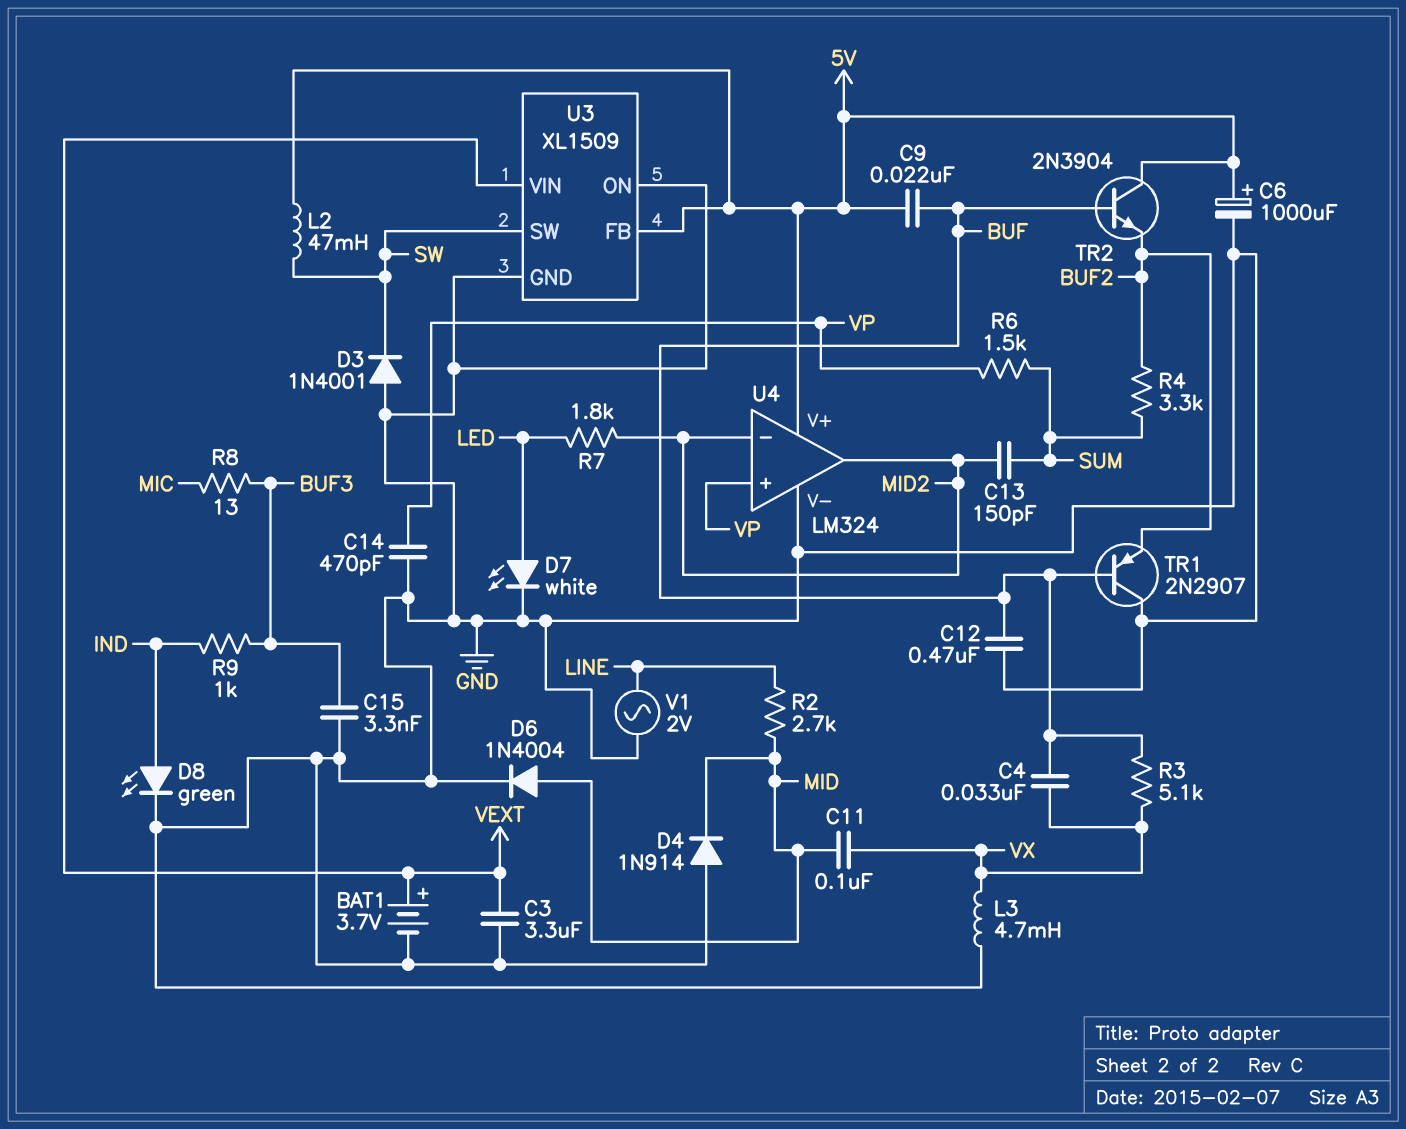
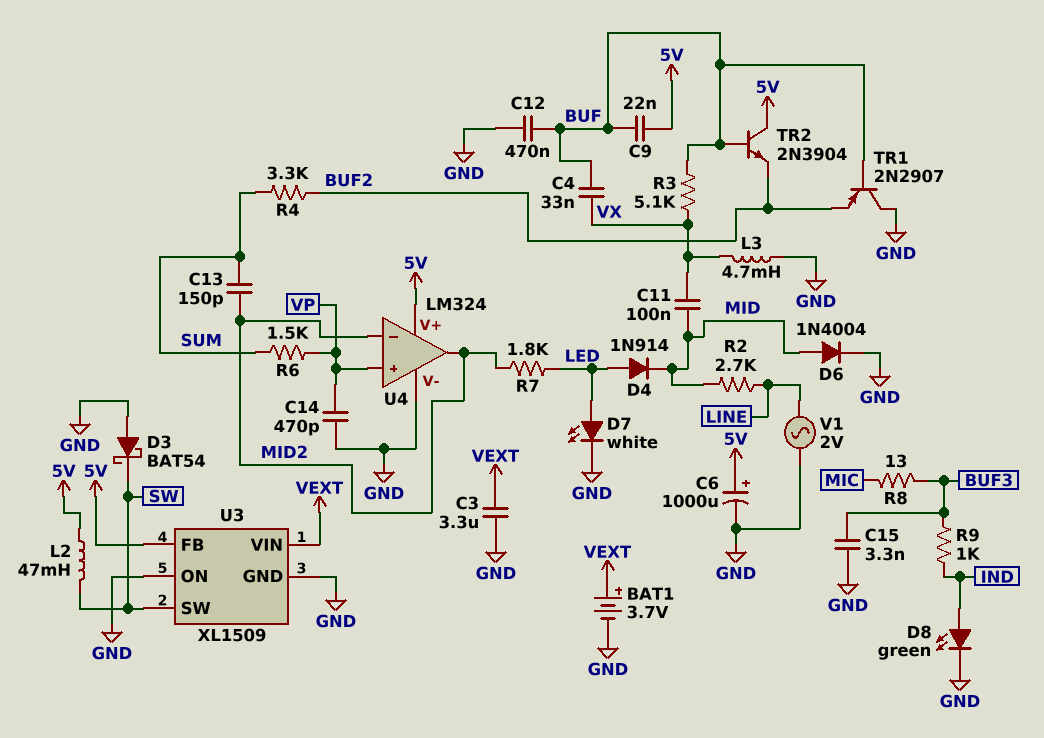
D3: diode 1N4001 (A GND, K SW) -> schottky BAT54 (A GND, K SW)
D4: diode 1N914 (A GND, K MID) -> diode 1N914 (A LED, K MID)

